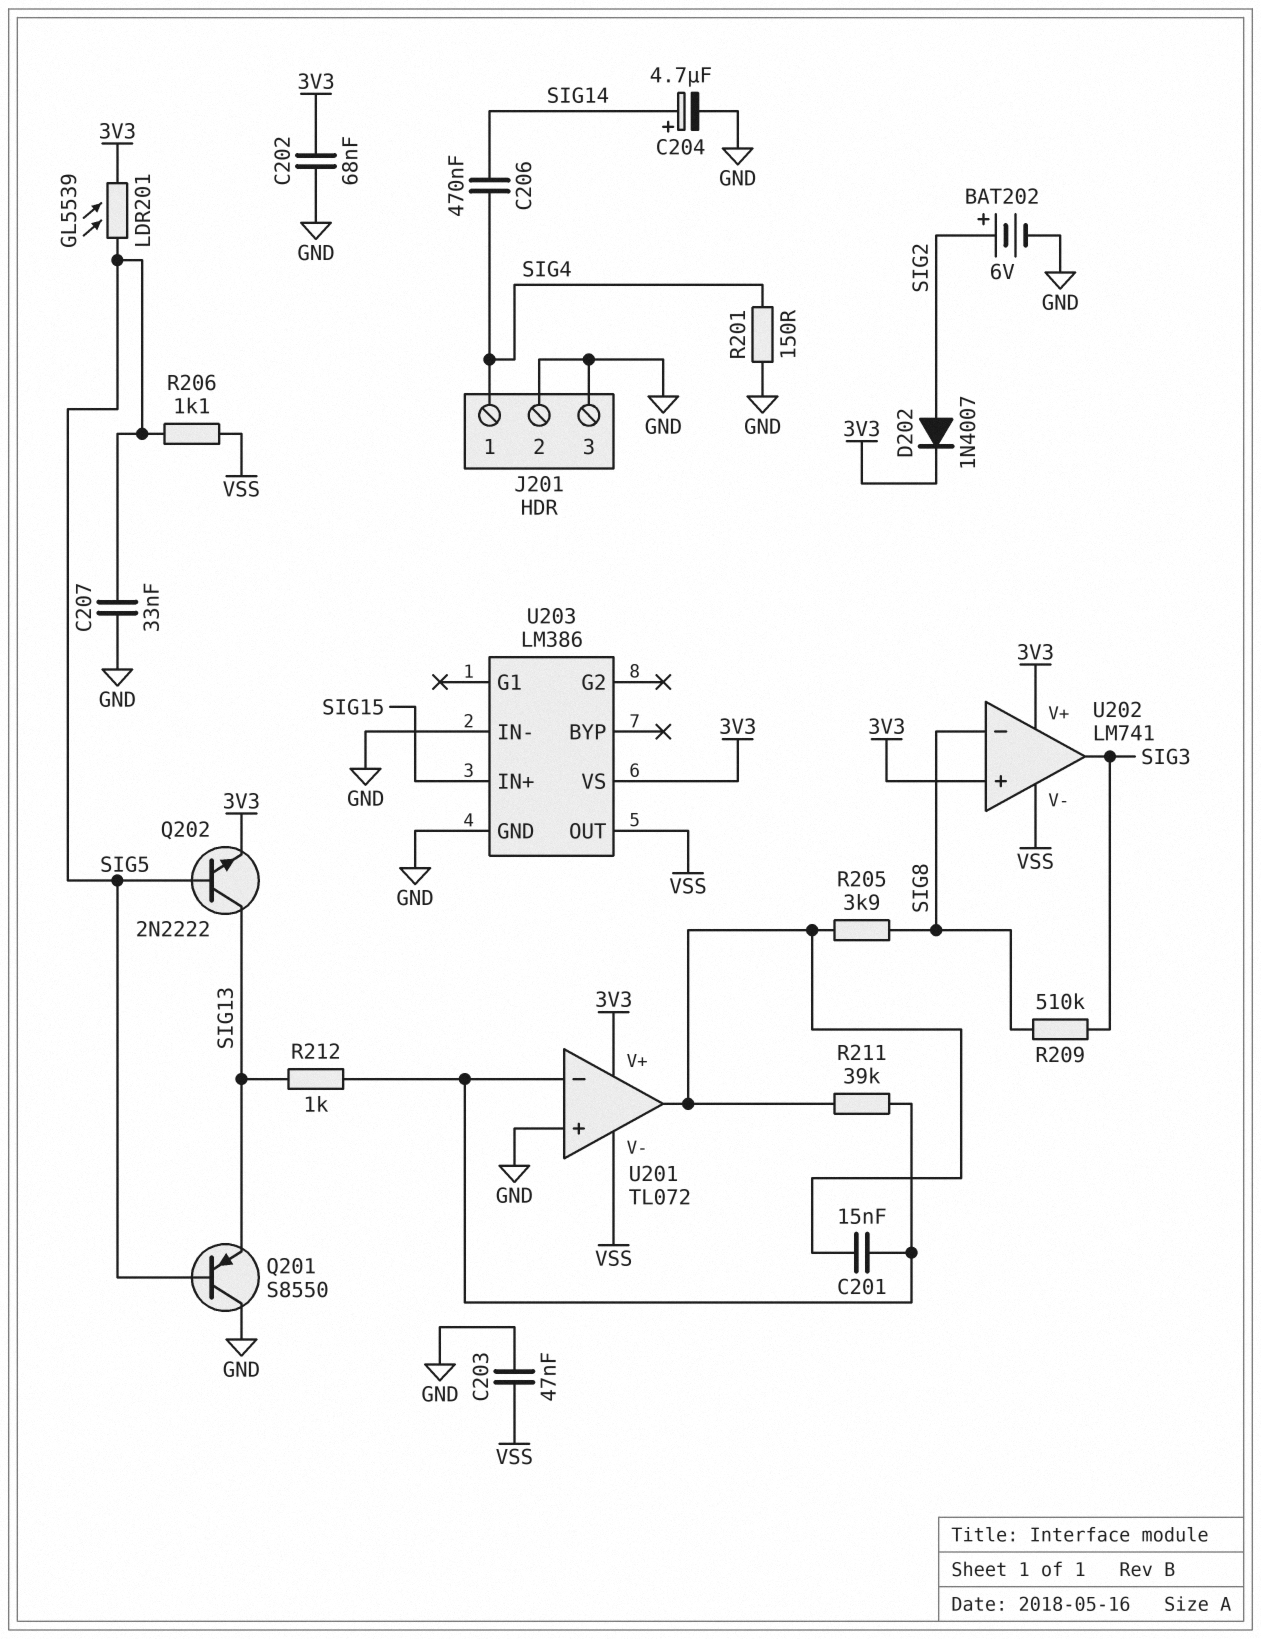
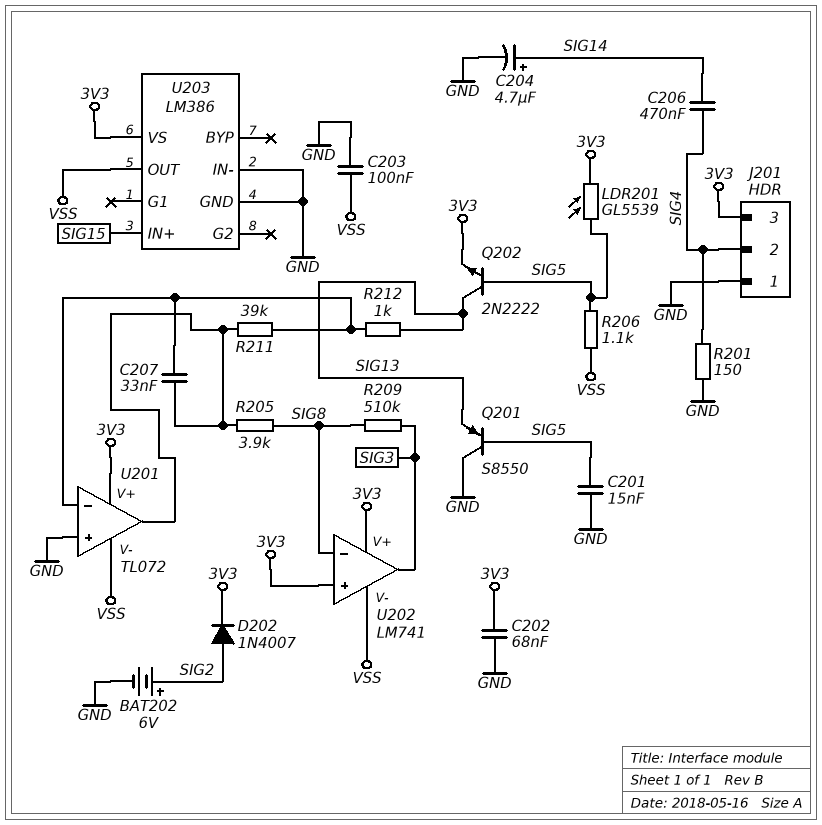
C201: 15nF (U201/in-, U201/out) -> 15nF (GND, SIG5)
C203: 47nF (GND, VSS) -> 100nF (GND, VSS)
C207: 33nF (GND, SIG5) -> 33nF (U201/in-, U201/out)
J201 pin 1: SIG4 -> GND
J201 pin 2: GND -> SIG4
J201 pin 3: GND -> 3V3

